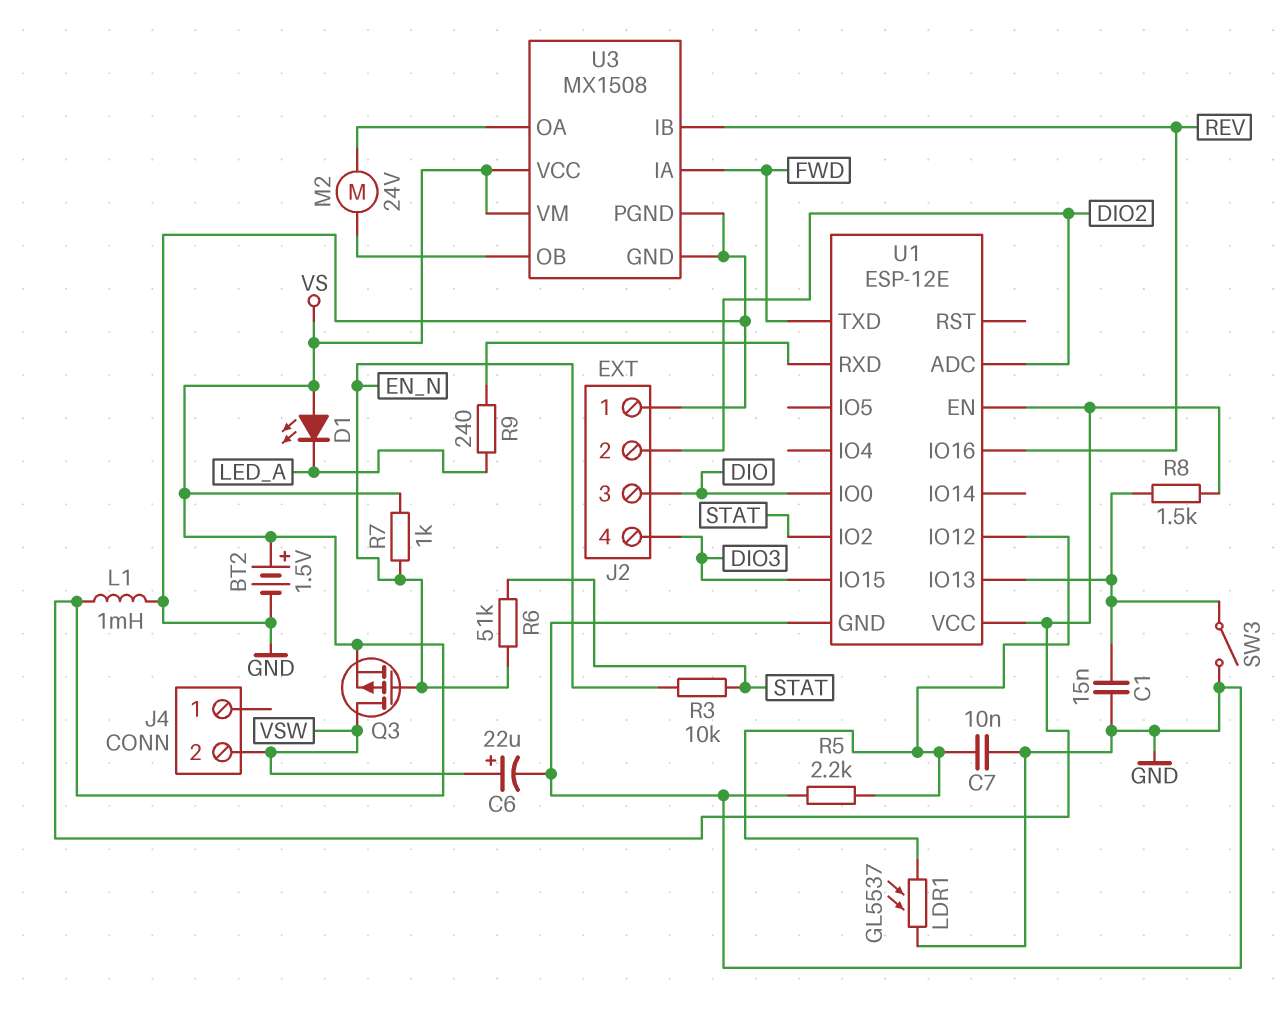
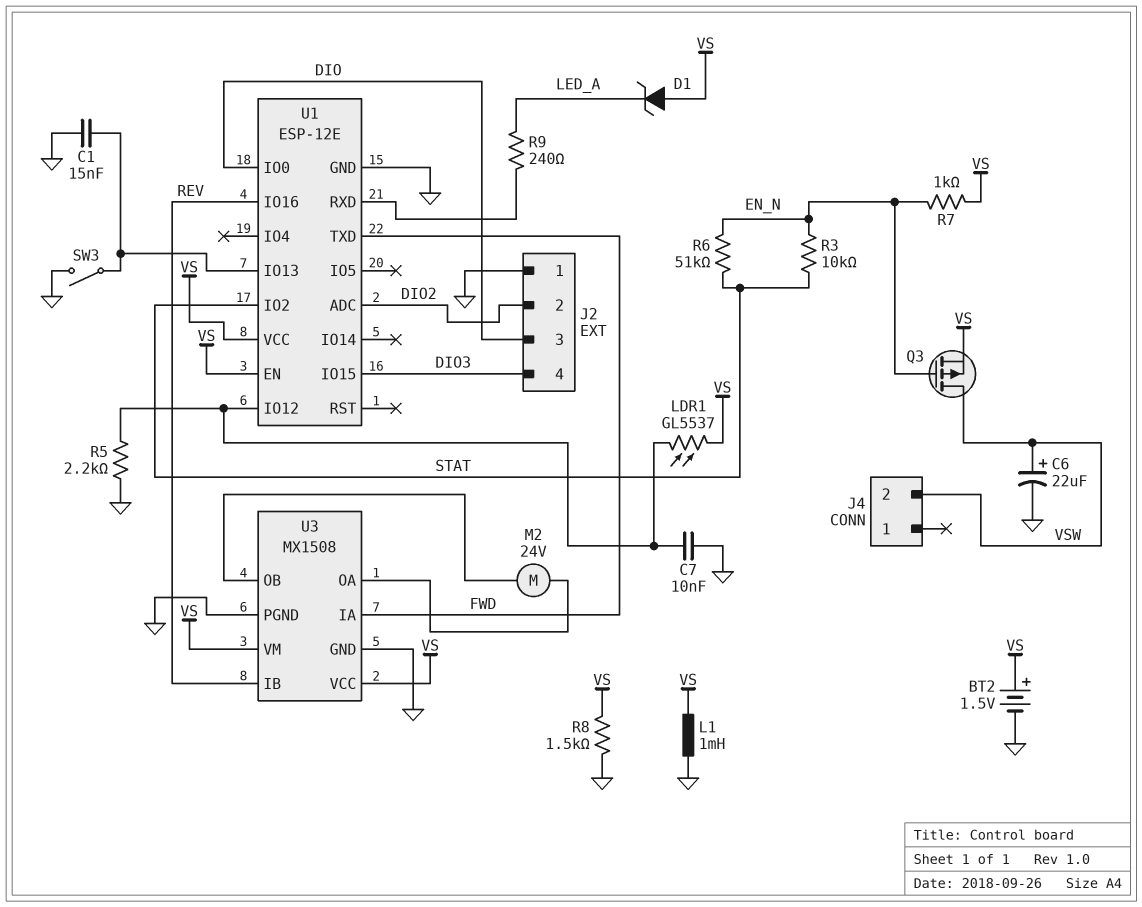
D1: LED (A VS, K LED_A) -> zener (A VS, K LED_A)
LDR1: GL5537 (GND, U1/IO12) -> GL5537 (U1/IO12, VS)
R8: 1.5k (U1/IO13, VS) -> 1.5k (GND, VS)

